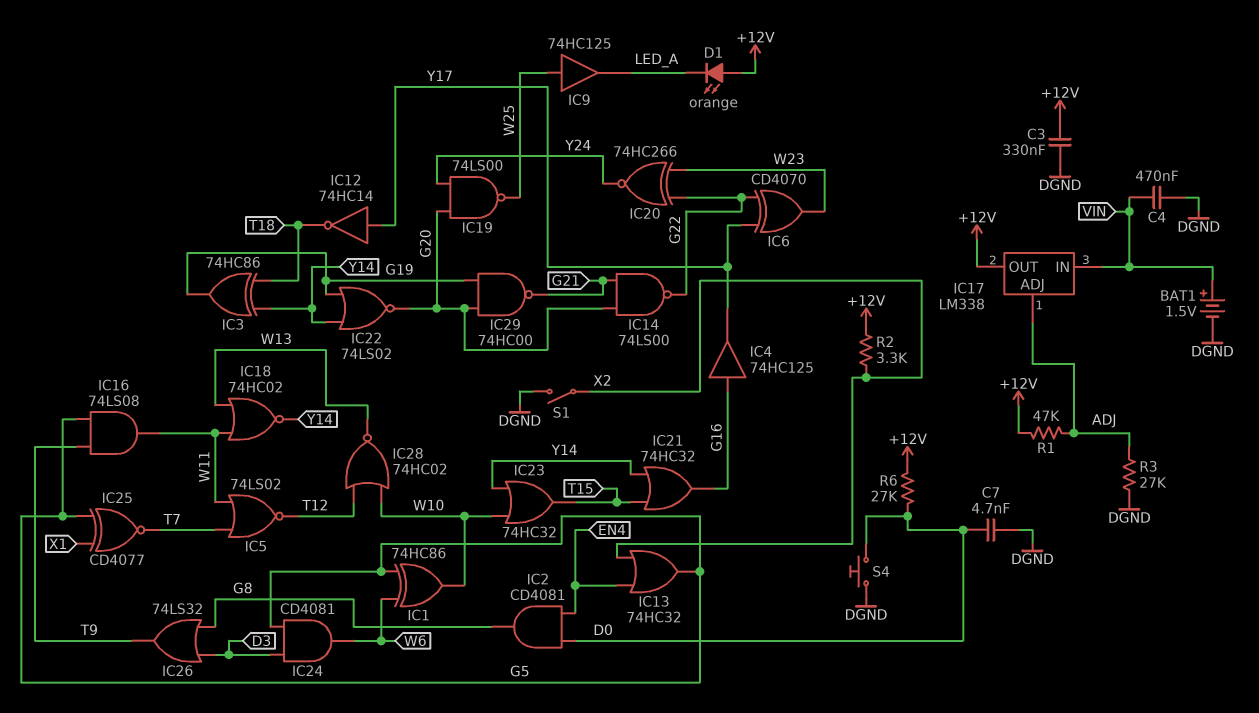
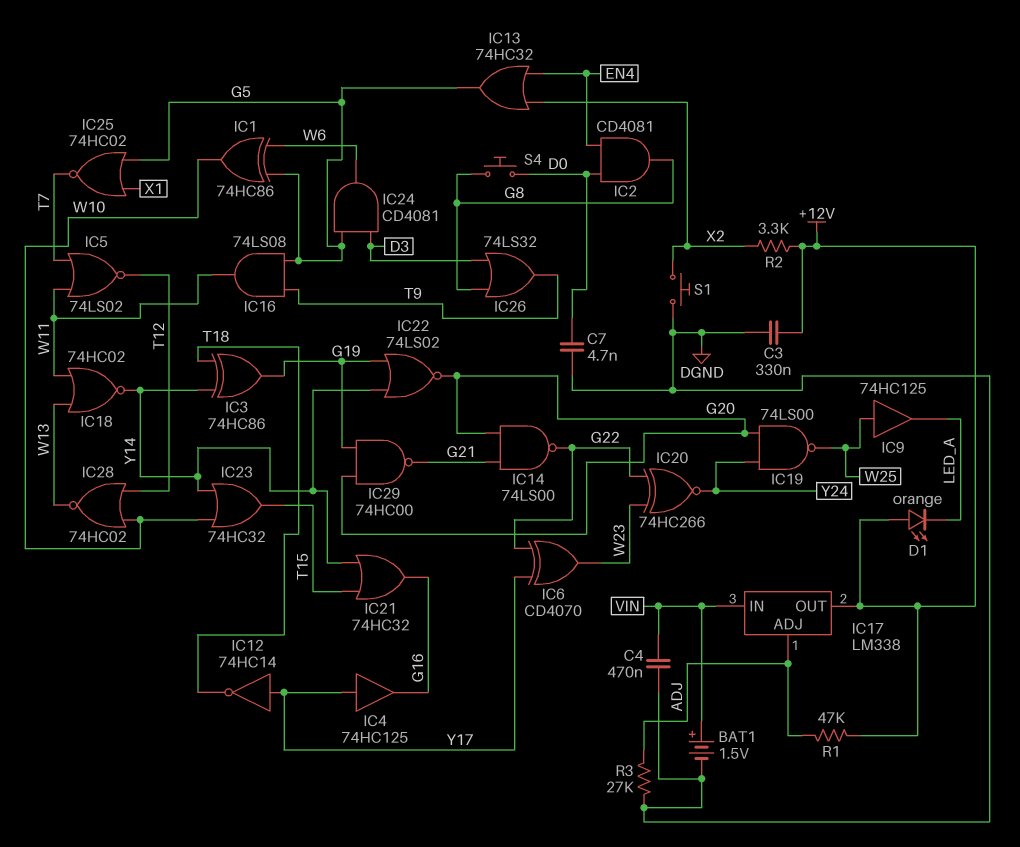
IC4: buffer 74HC125 (in G16, out Y17) -> buffer 74HC125 (in Y17, out G16)
IC25: XNOR CD4077 (in G5, in X1, out T7) -> NOR 74HC02 (in G5, in X1, out T7)
R6: 27k (+12V, D0) -> none
S1: switch (DGND, X2) -> button (DGND, X2)
S4: button (D0, DGND) -> button (D0, G8)

